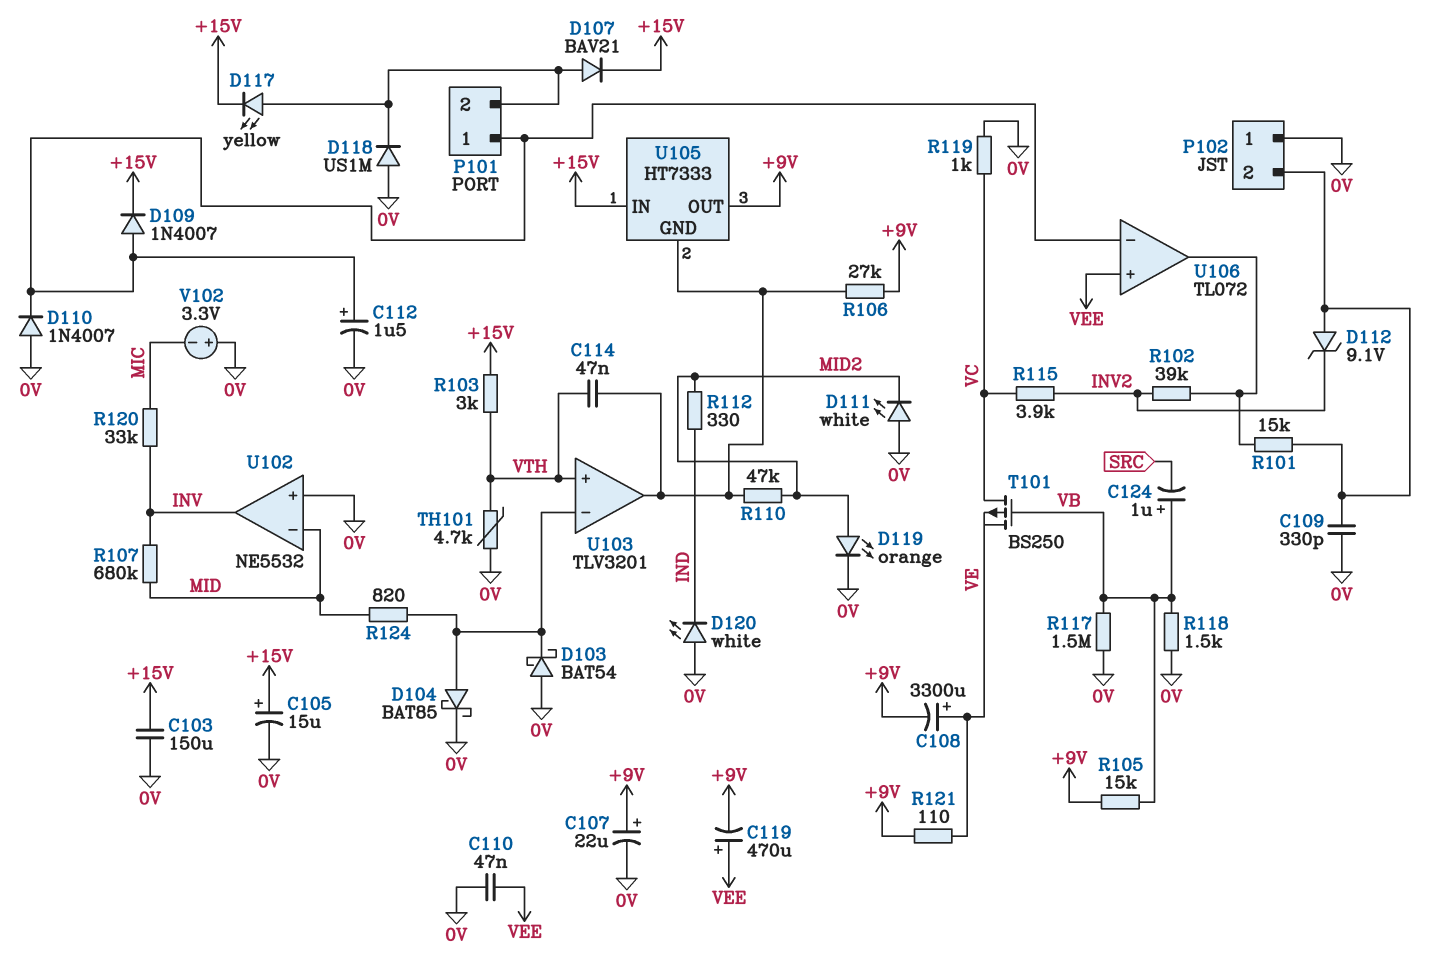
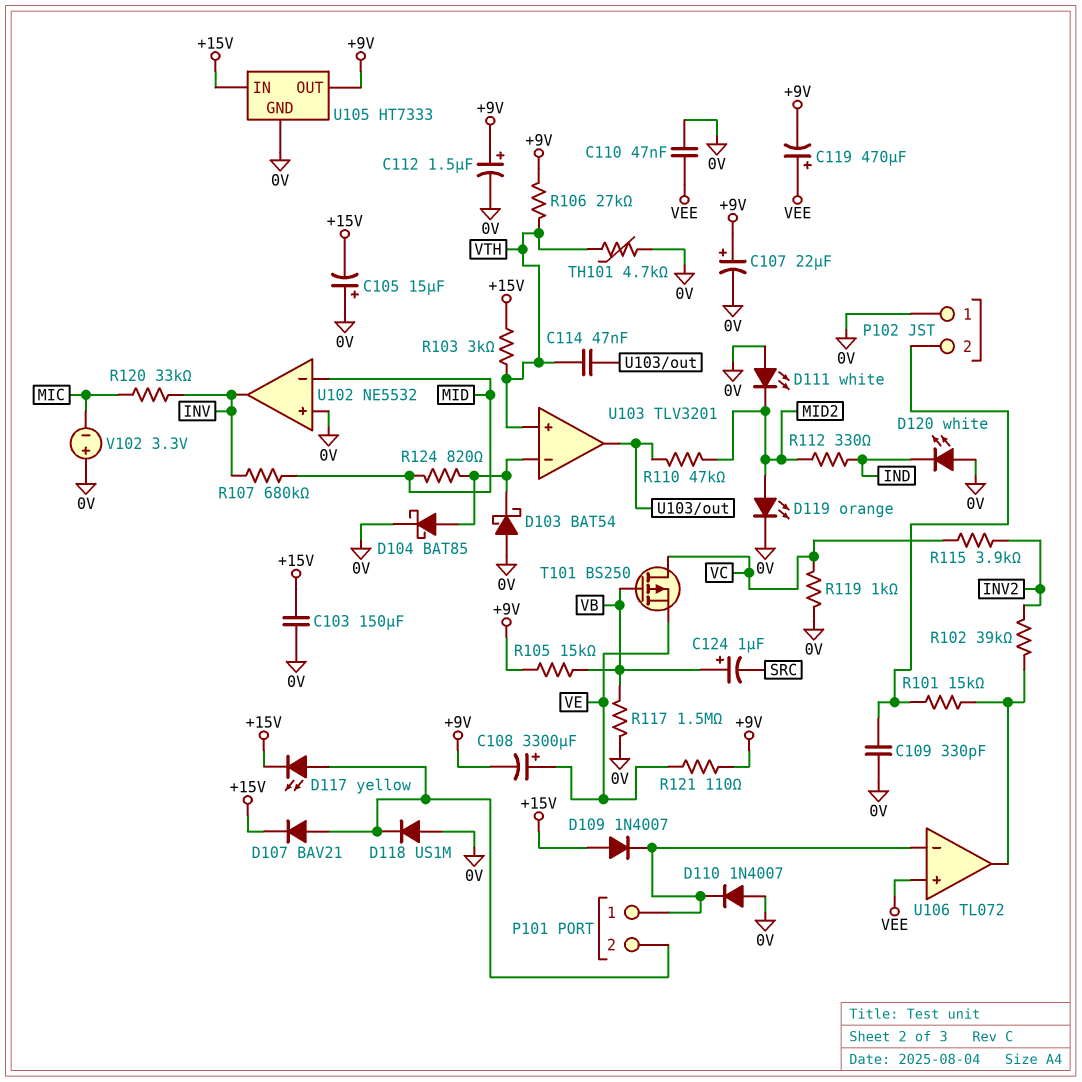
C105: 15uF (plus +15V, minus 0V) -> 15uF (plus 0V, minus +15V)
C112: 1.5uF (plus P101/1, minus 0V) -> 1.5uF (plus +9V, minus 0V)
D109: diode 1N4007 (A P101/1, K +15V) -> diode 1N4007 (A +15V, K P101/1)
D112: zener 9.1V (A P102/2, K INV2) -> none
R106: 27k (+9V, U103/out) -> 27k (+9V, VTH)
R118: 1.5k (0V, VB) -> none
U105 pin GND: U103/out -> 0V

